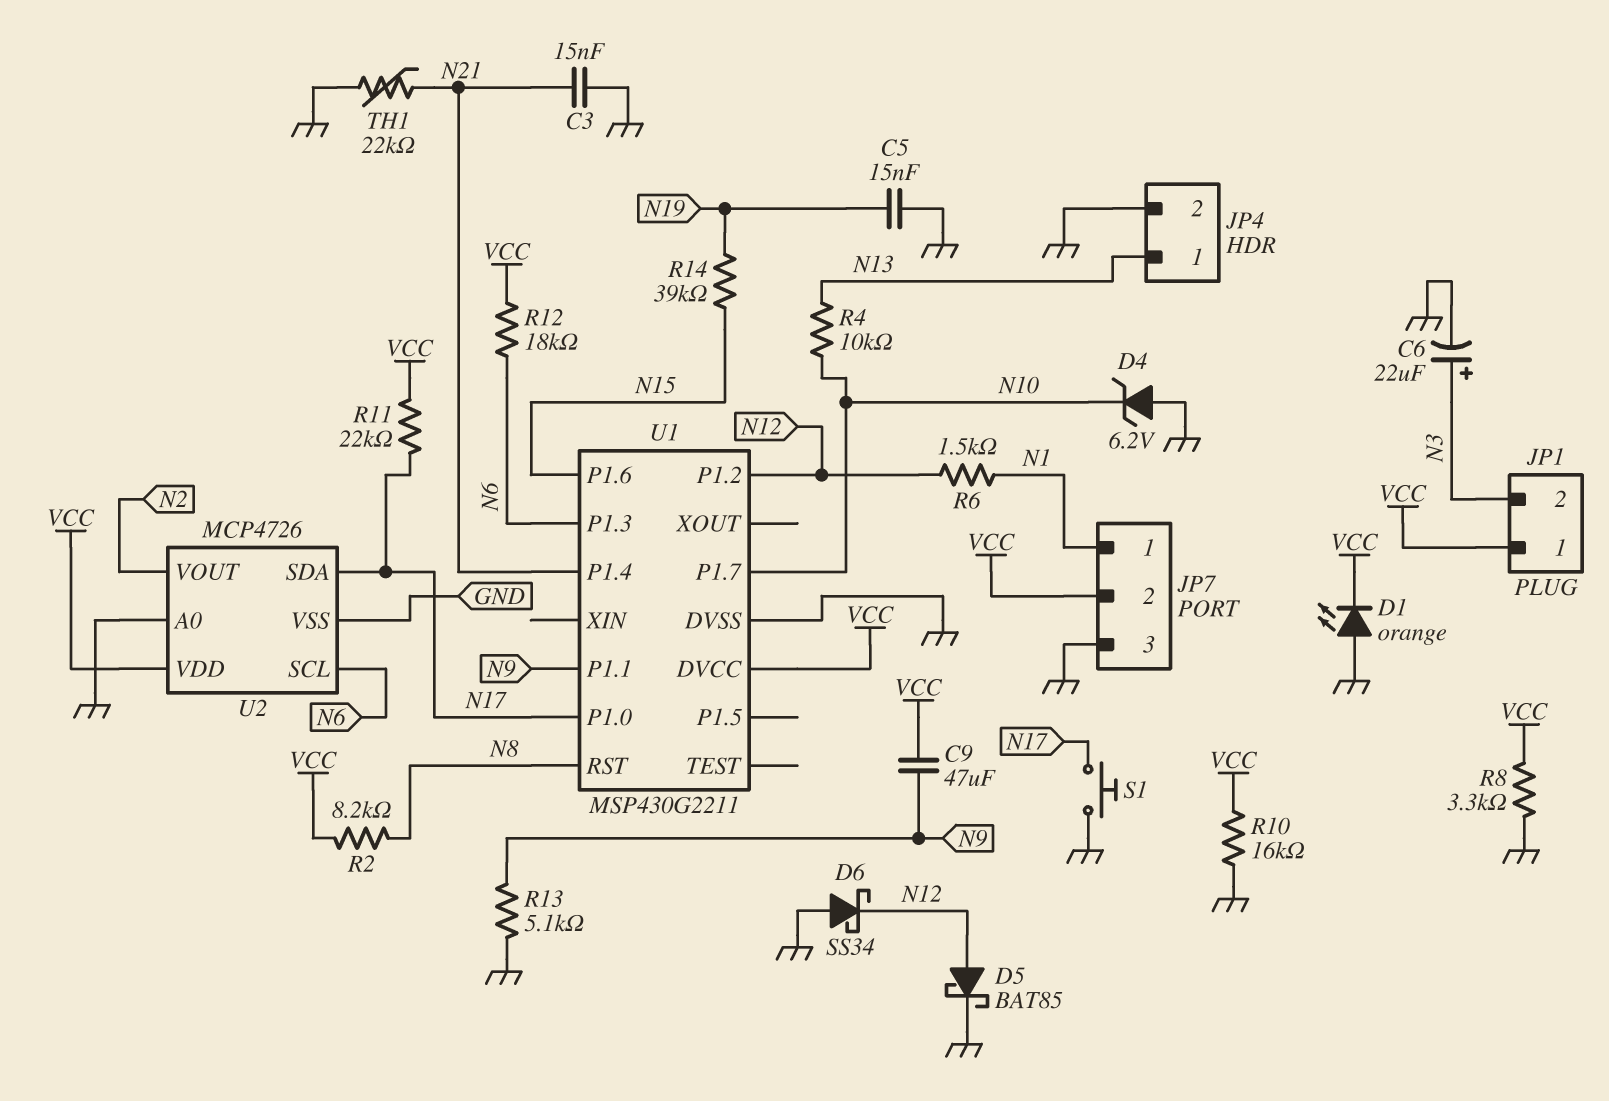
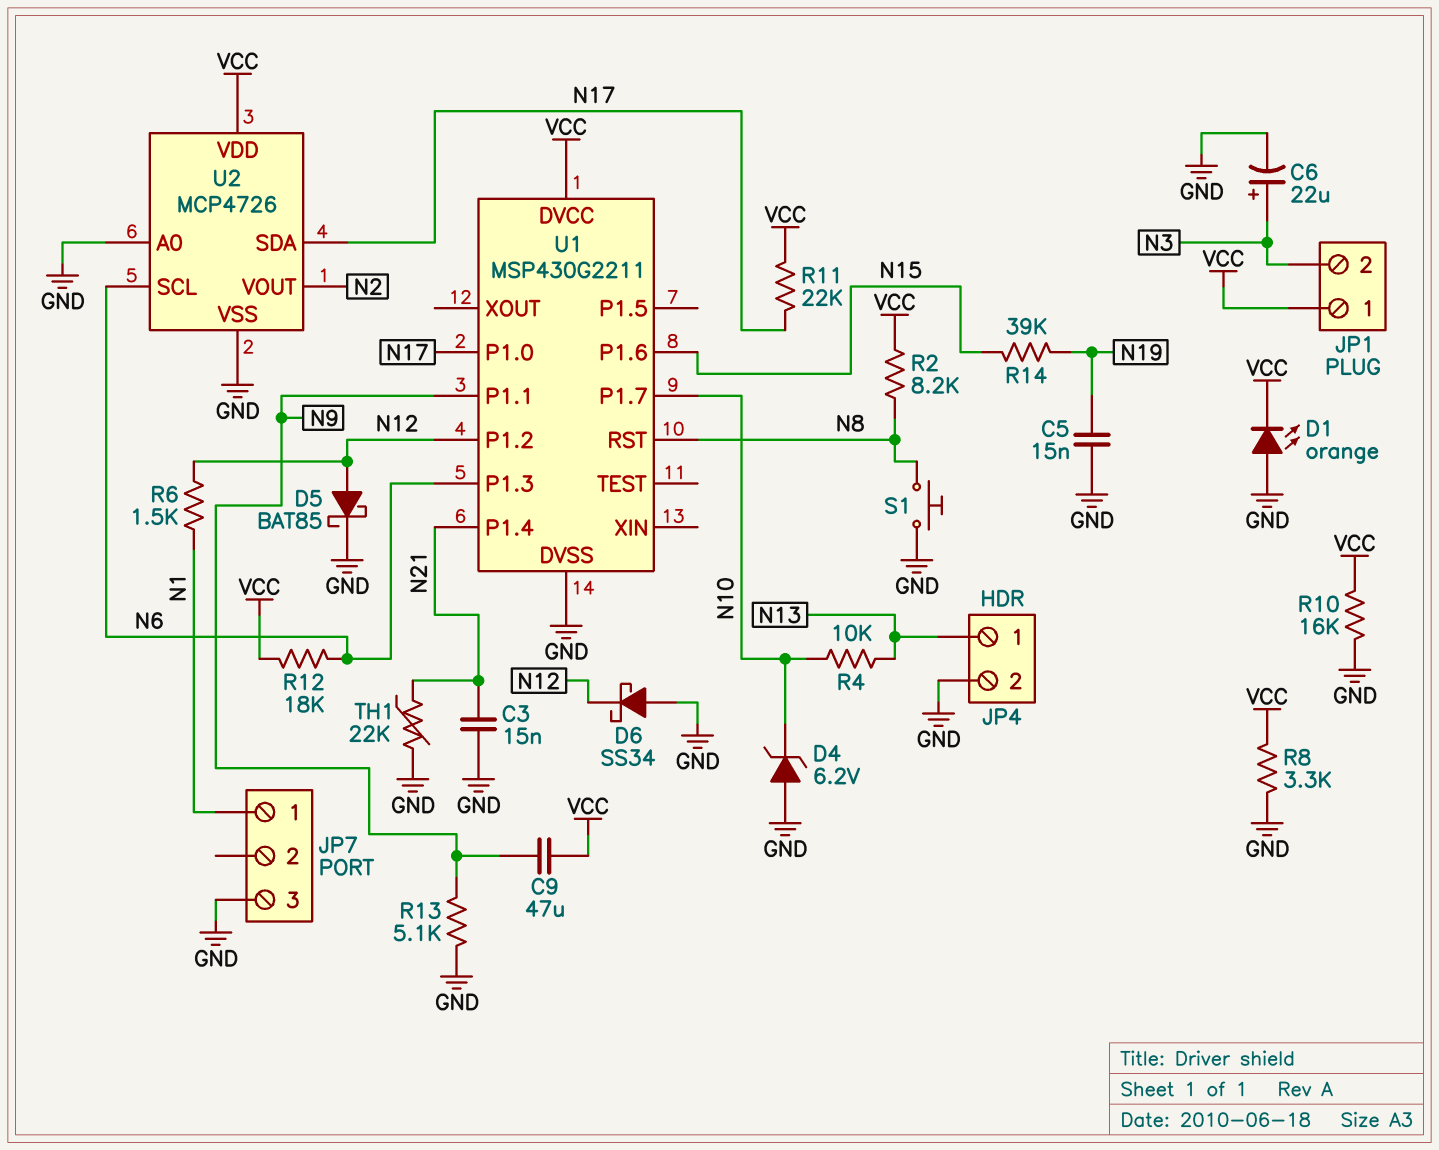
JP7 pin 2: VCC -> none
S1: button (GND, N17) -> button (GND, N8)

